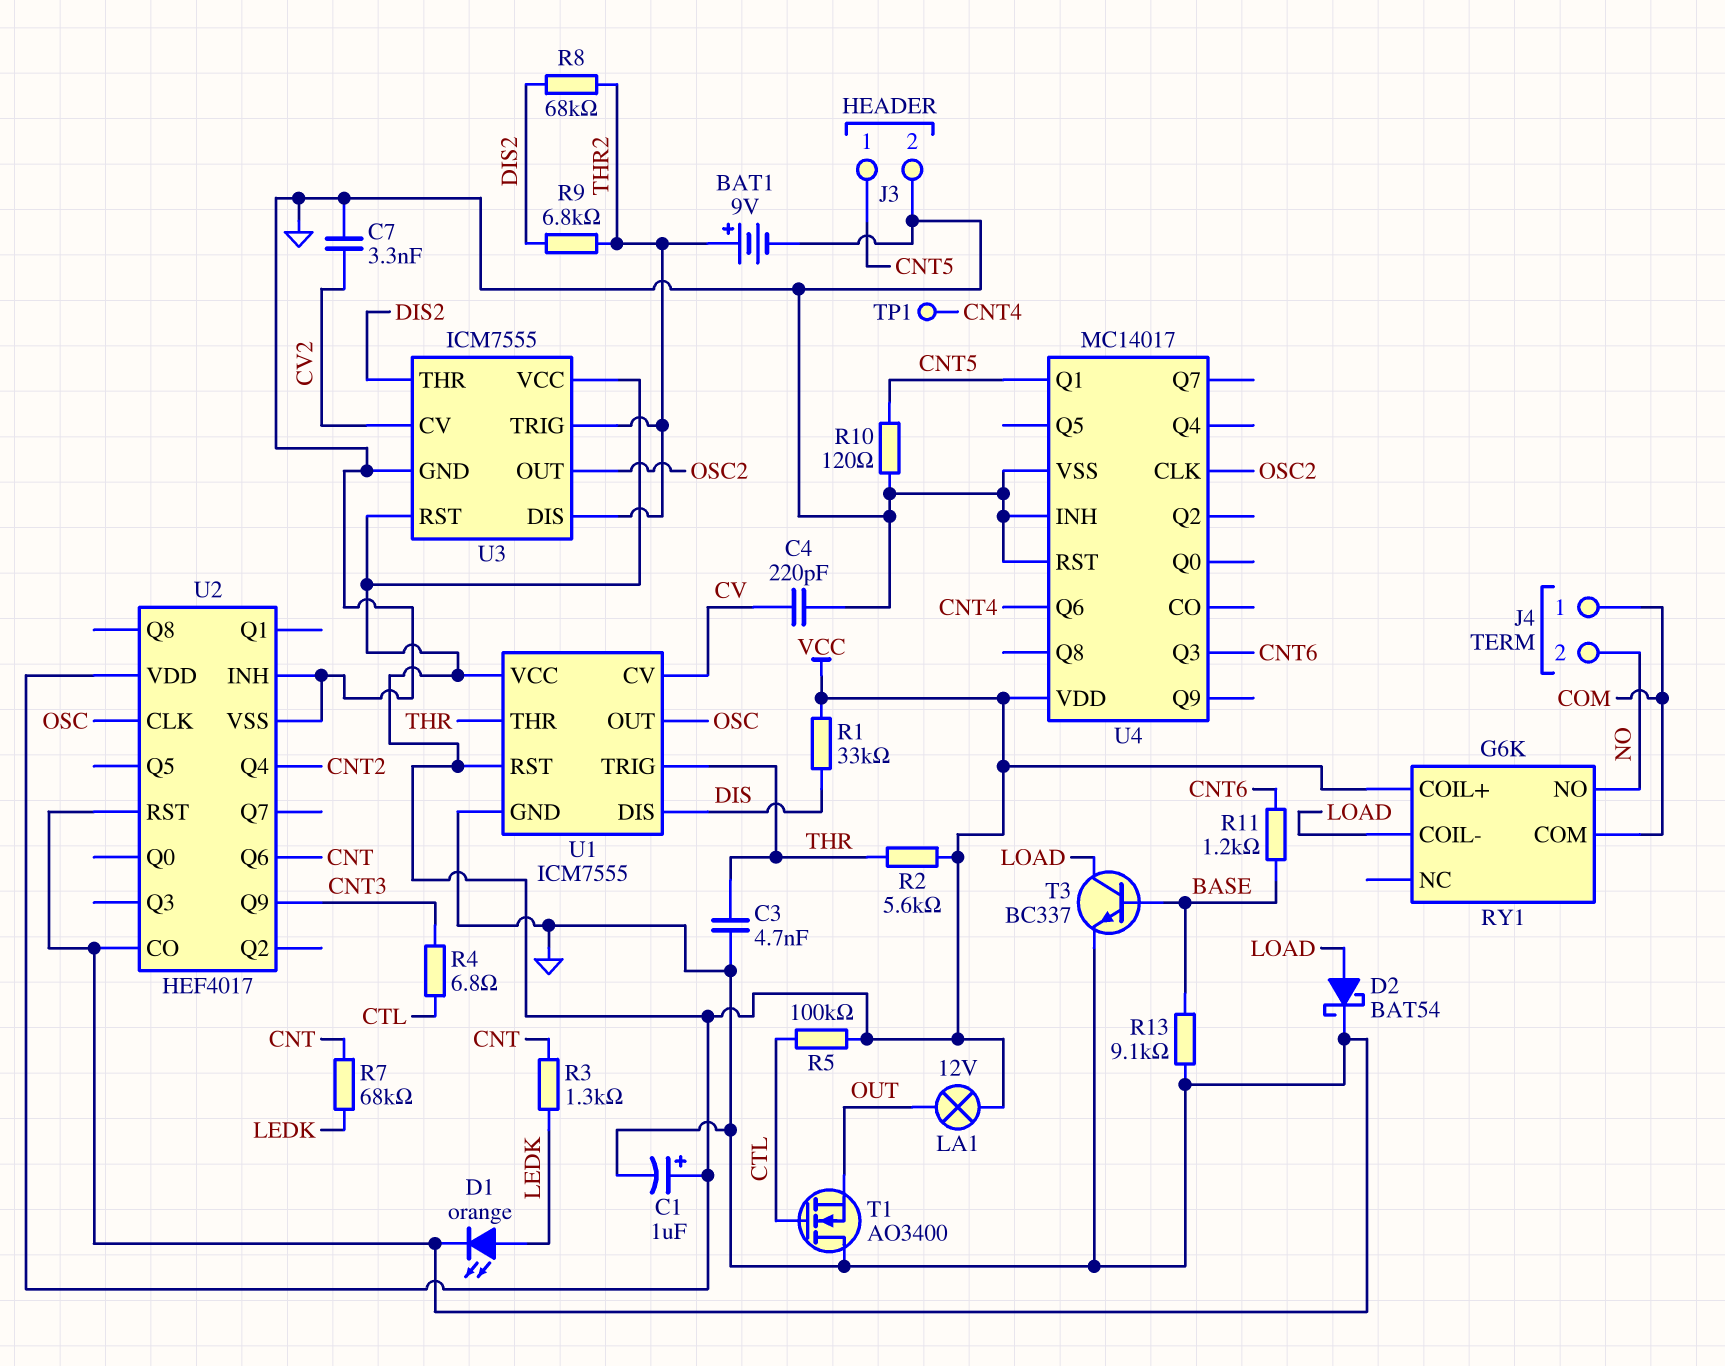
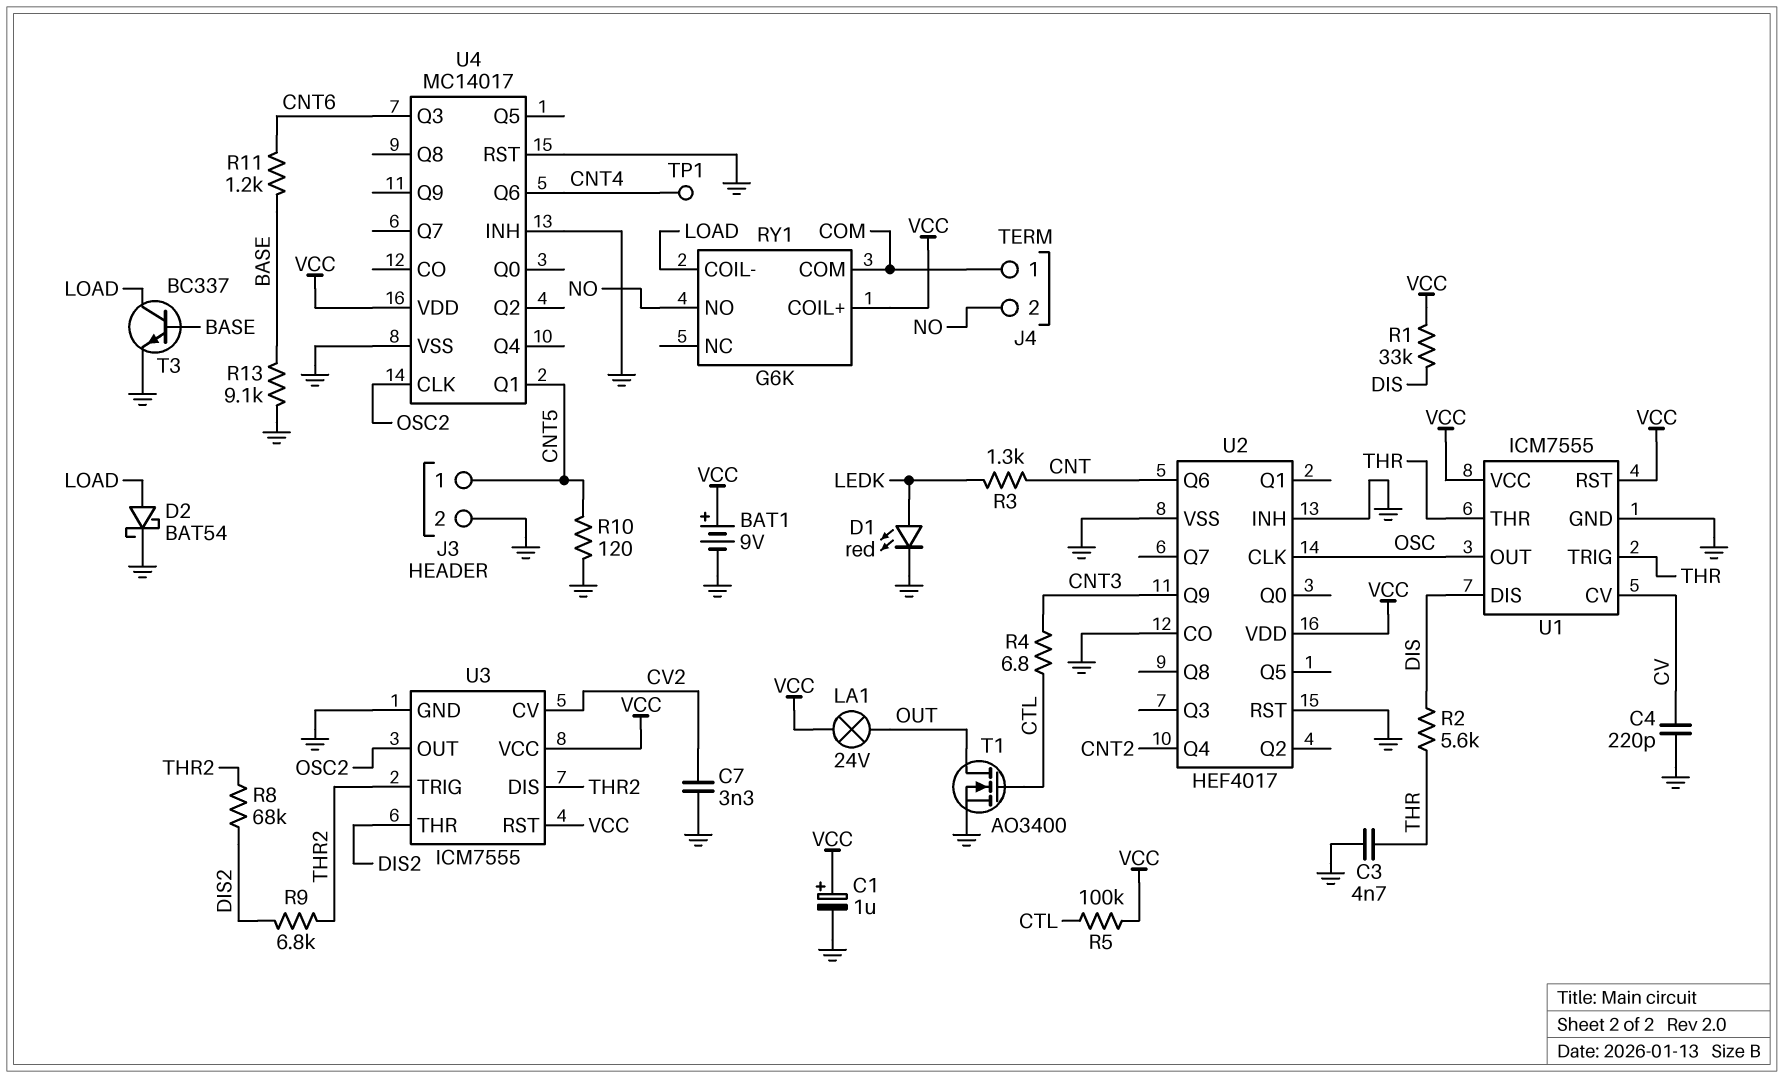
BAT1: 9V (plus THR2, minus GND) -> 9V (plus VCC, minus GND)
D1: LED orange (A LEDK, K GND) -> LED red (A LEDK, K GND)
LA1: lamp 12V (OUT, VCC) -> lamp 24V (OUT, VCC)
R2: 5.6k (THR, VCC) -> 5.6k (DIS, THR)
R7: 68k (CNT, LEDK) -> none
T1: NMOS AO3400 (G CTL, D GND, S OUT) -> NMOS AO3400 (G CTL, D OUT, S GND)

